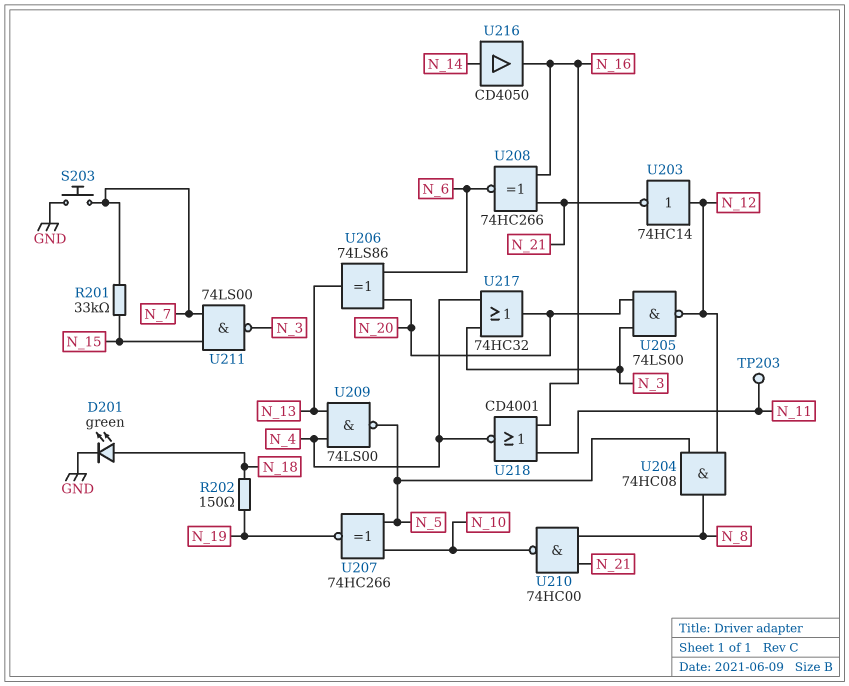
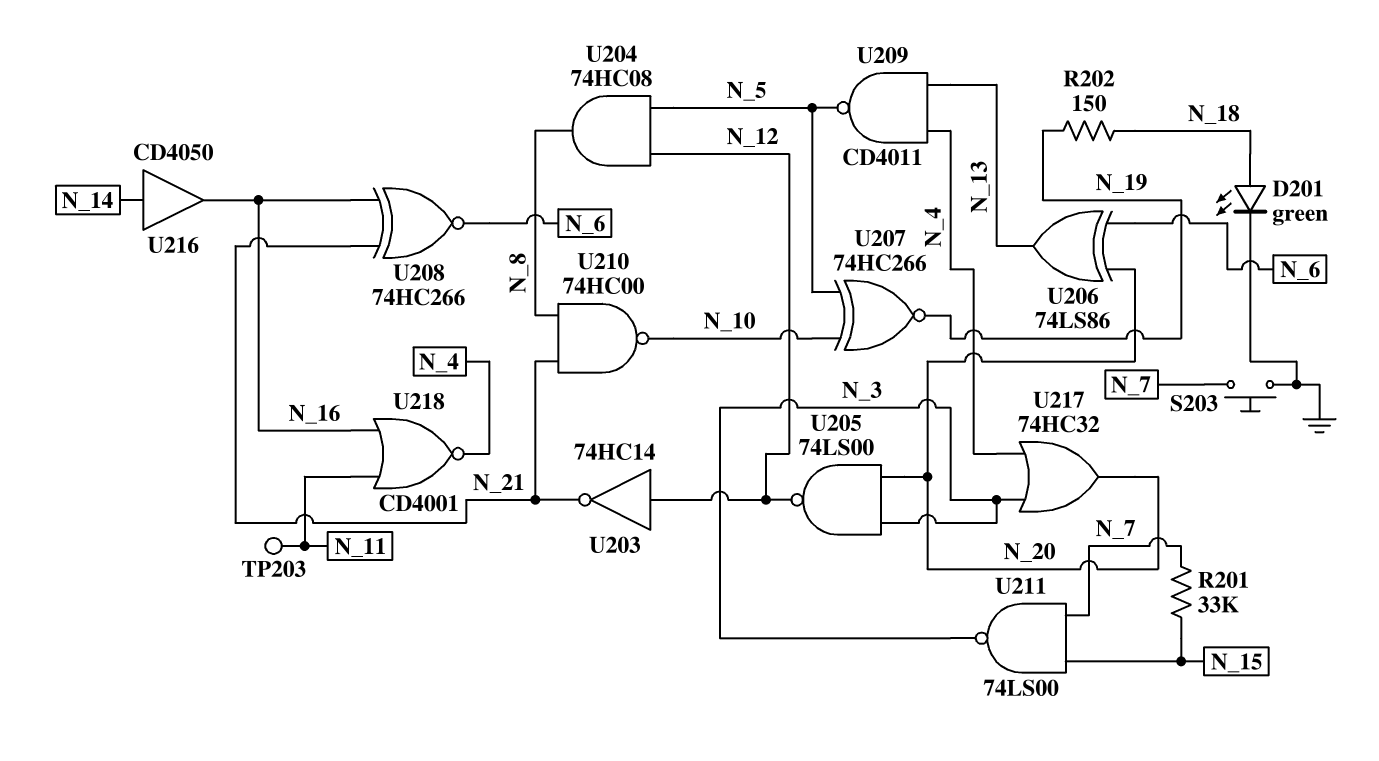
U209: NAND 74LS00 (in N_4, in N_13, out N_5) -> NAND CD4011 (in N_4, in N_13, out N_5)

